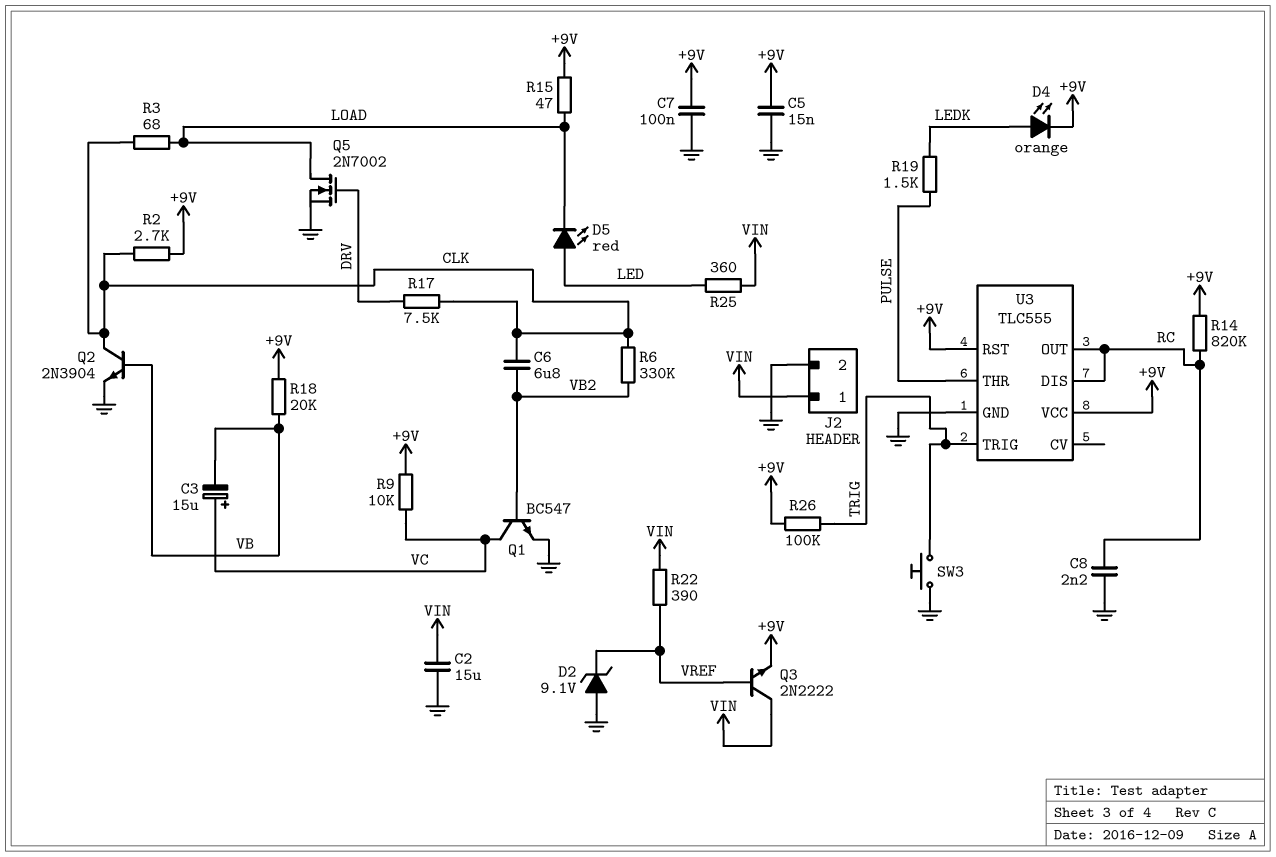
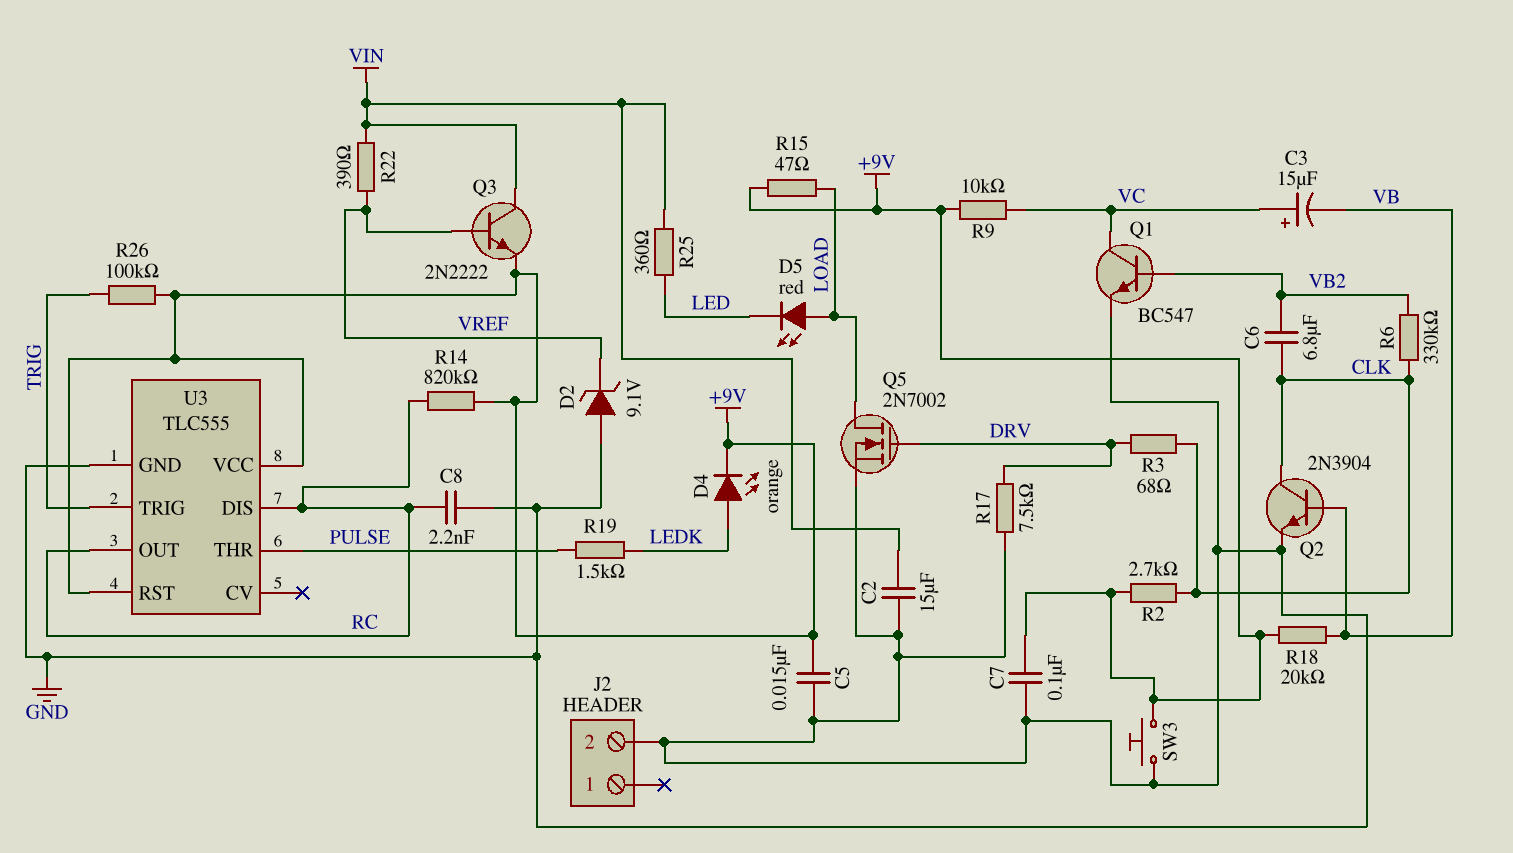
D5: LED red (A LED, K LOAD) -> LED red (A LOAD, K LED)
J2 pin 1: VIN -> none
R3: 68 (CLK, LOAD) -> 68 (CLK, DRV)
R17: 7.5k (CLK, DRV) -> 7.5k (DRV, GND)
SW3: button (GND, TRIG) -> button (+9V, GND)

